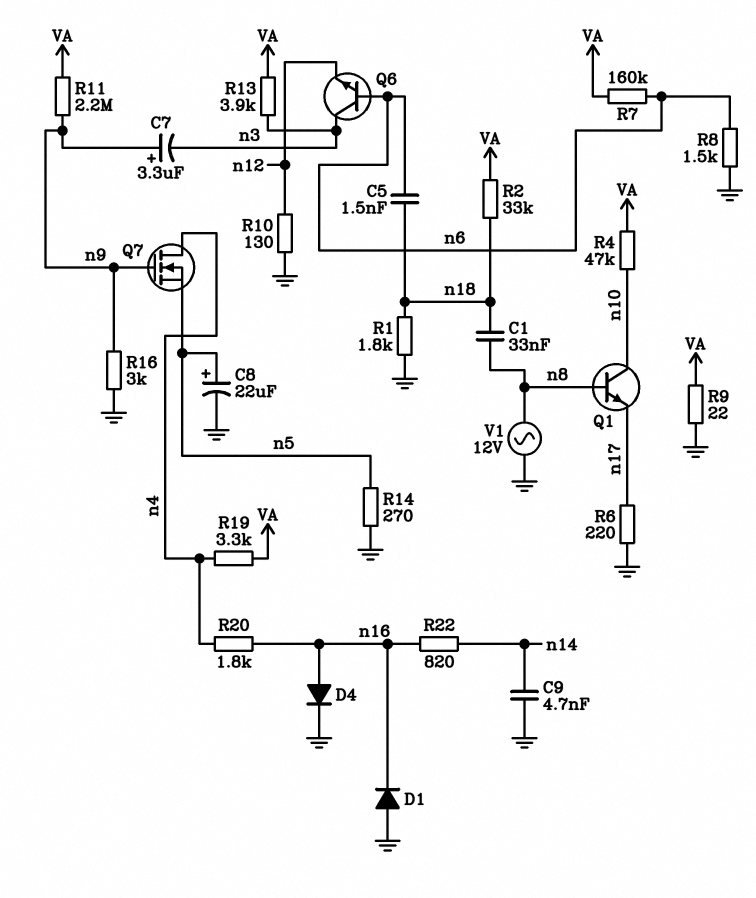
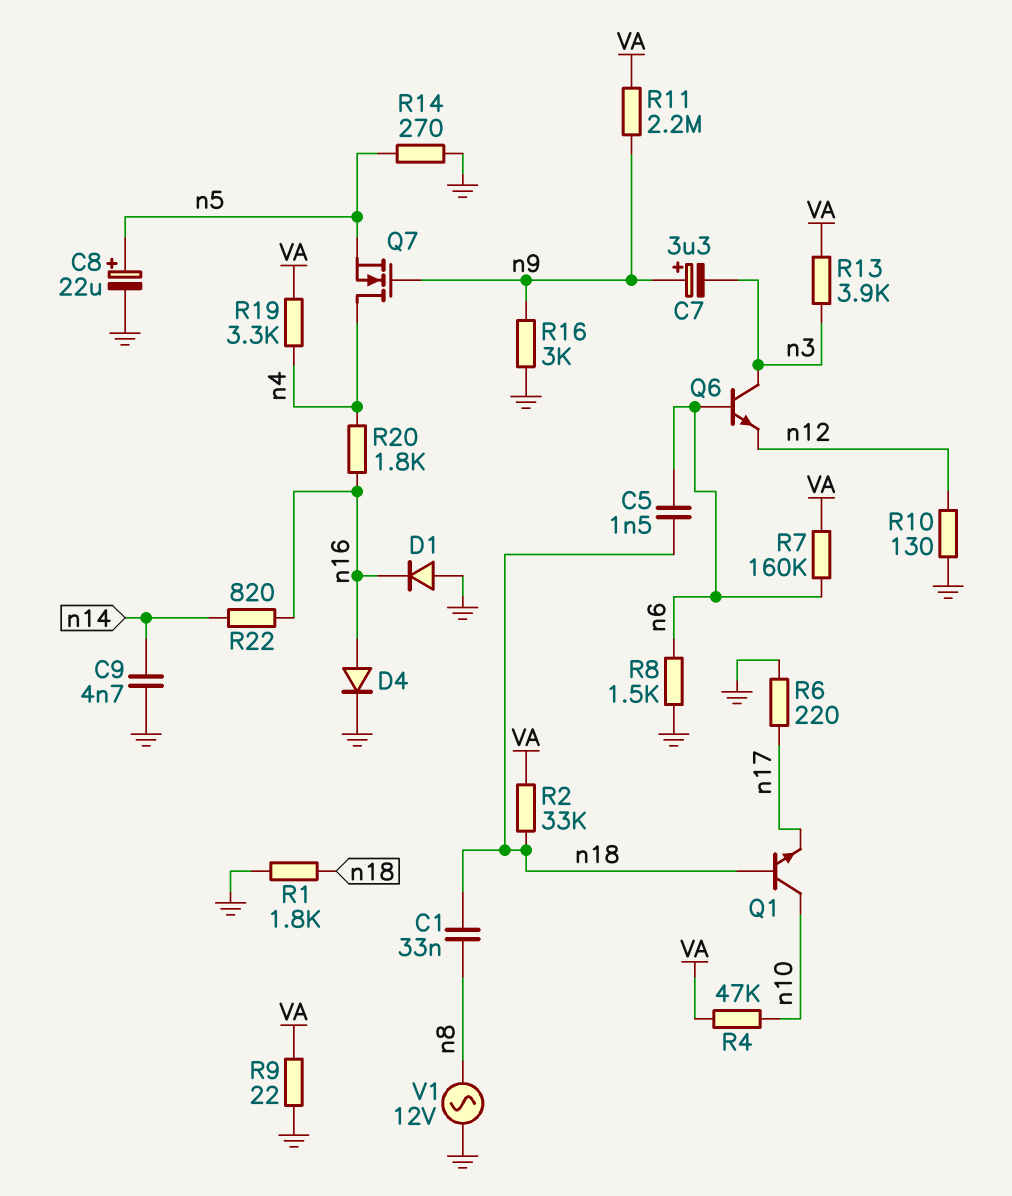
Q1: NPN (B n8, C n10, E n17) -> NPN (B n18, C n10, E n17)

